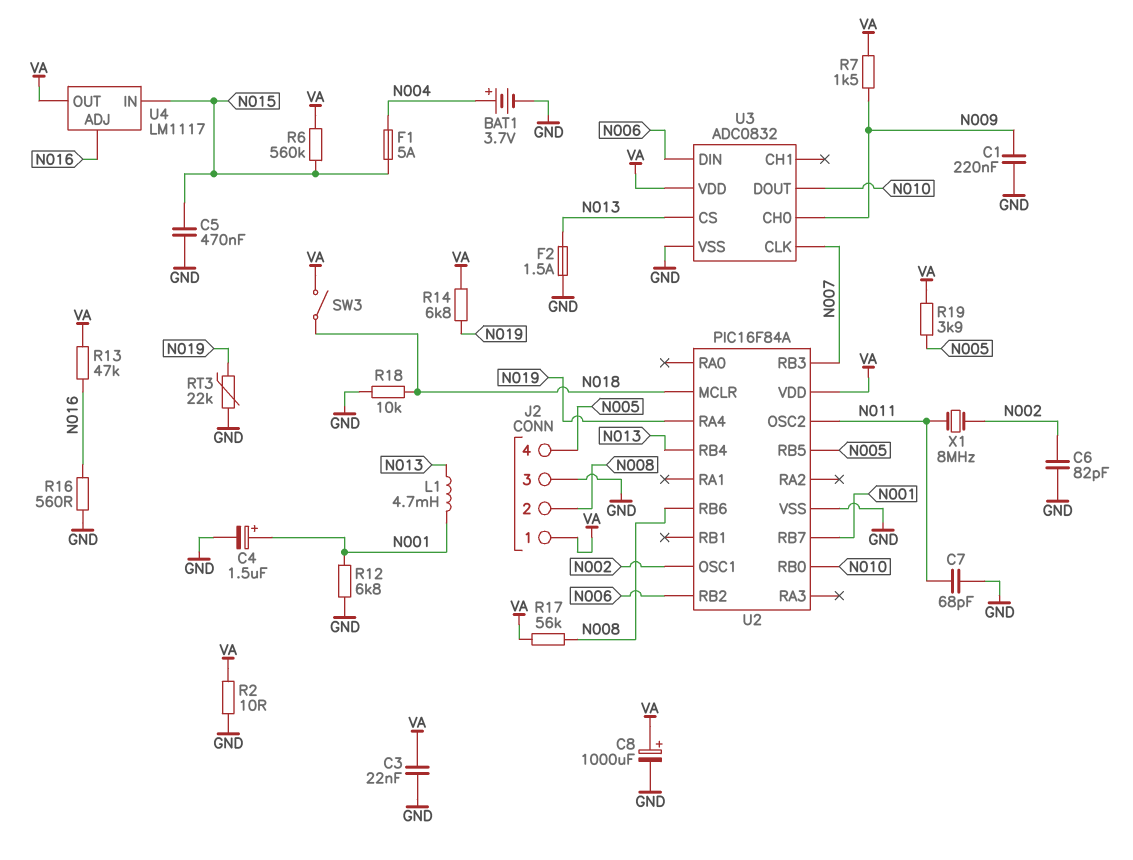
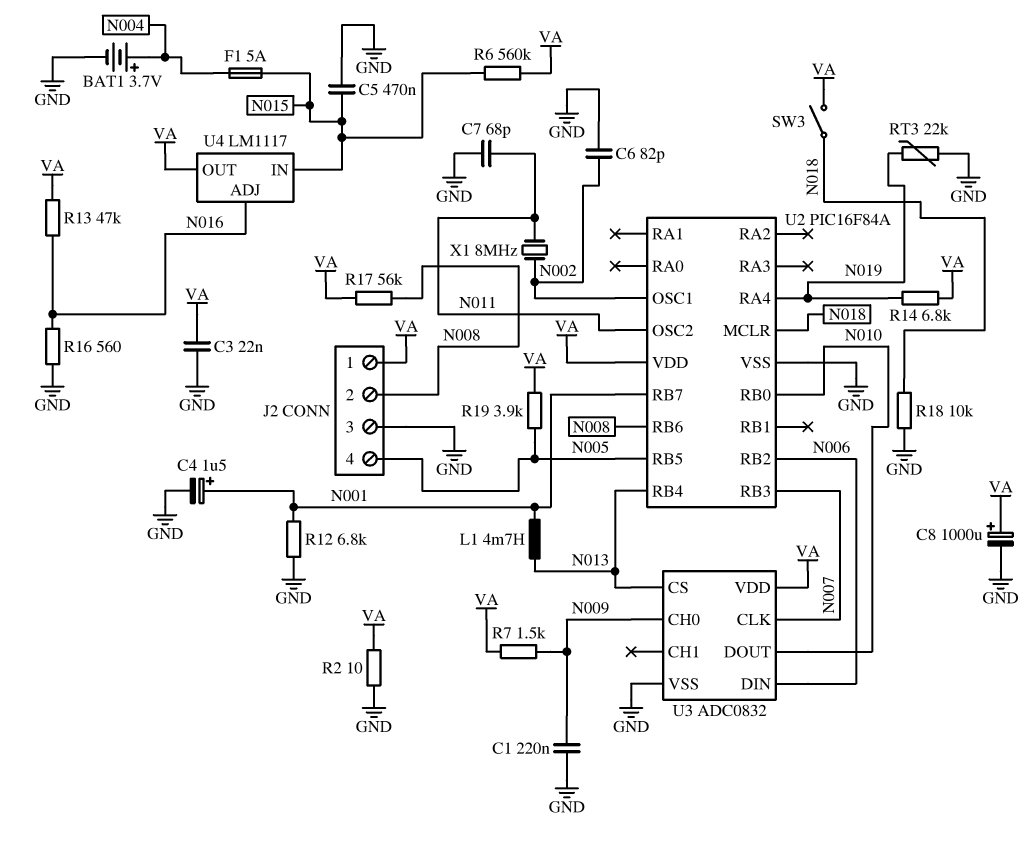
F2: 1.5A (GND, N013) -> none

